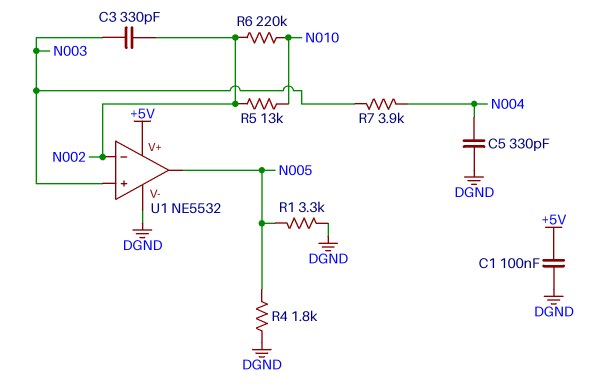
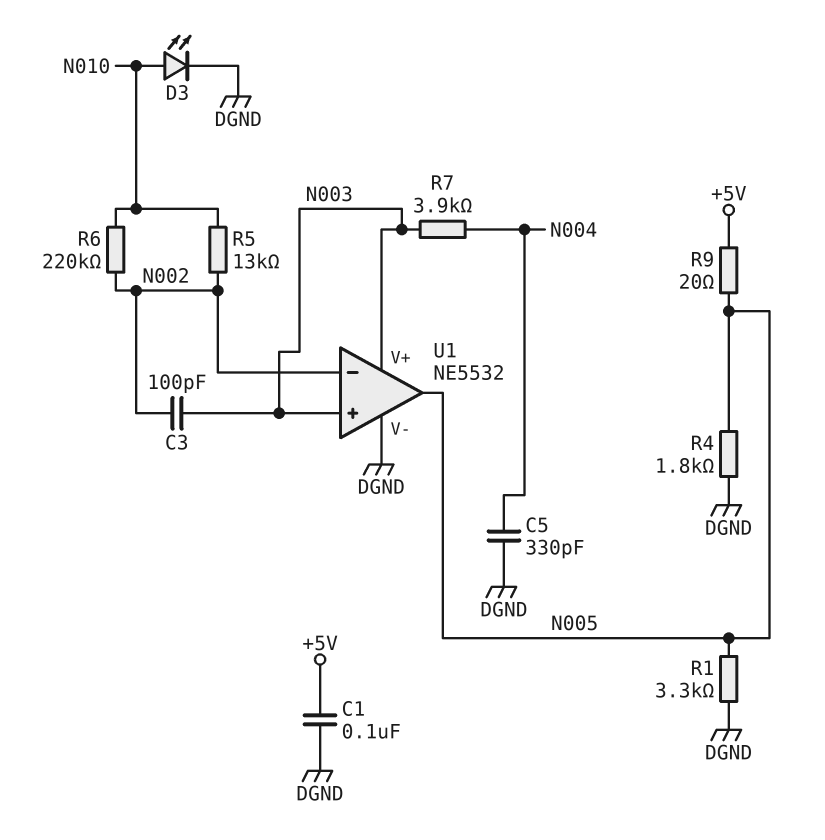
C3: 330pF (N002, N003) -> 100pF (N002, N003)
D3: none -> LED (A N010, K DGND)
R9: none -> 20 (+5V, N005)
U1 pin V+: +5V -> N003

